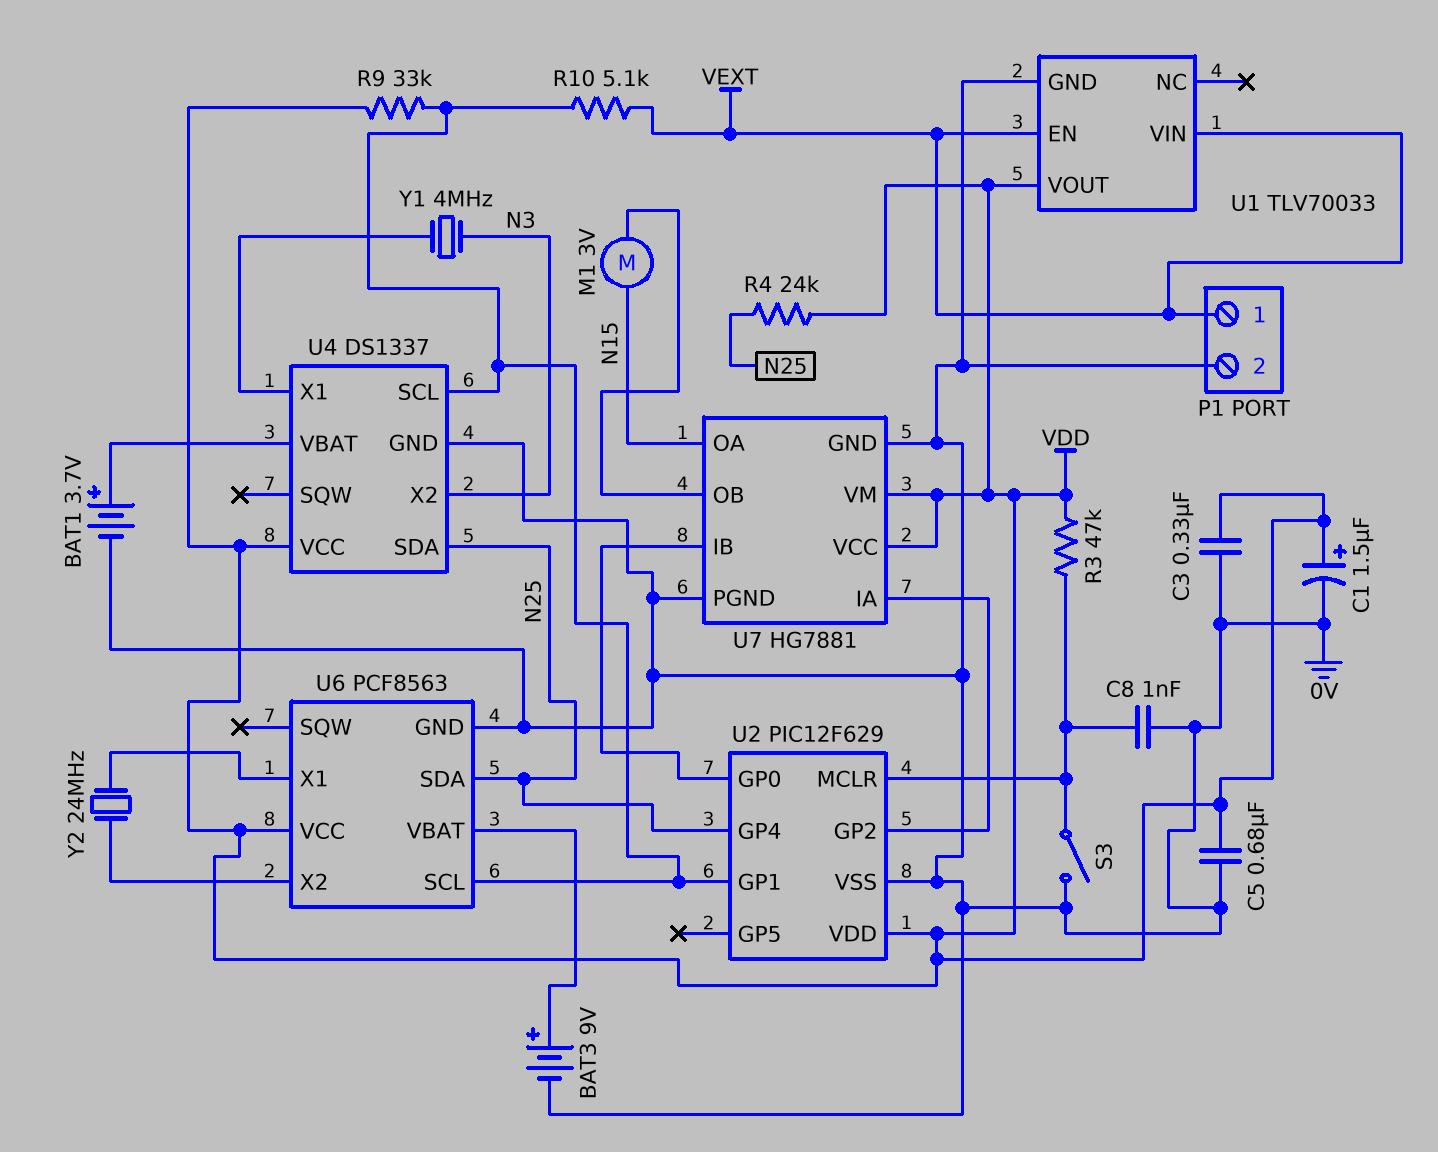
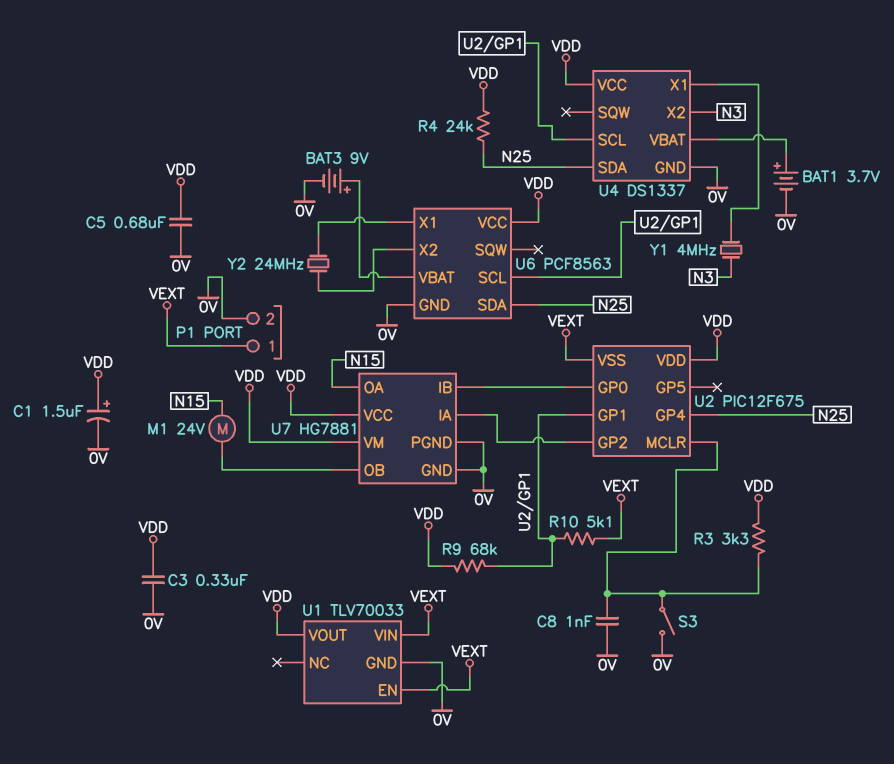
M1: motor 3V (N15, U7/OB) -> motor 24V (N15, U7/OB)
R3: 47k (U2/MCLR, VDD) -> 3.3k (U2/MCLR, VDD)
R9: 33k (U2/GP1, VDD) -> 68k (U2/GP1, VDD)
U2: PIC12F629 -> PIC12F675
U2 pin VSS: 0V -> VEXT

